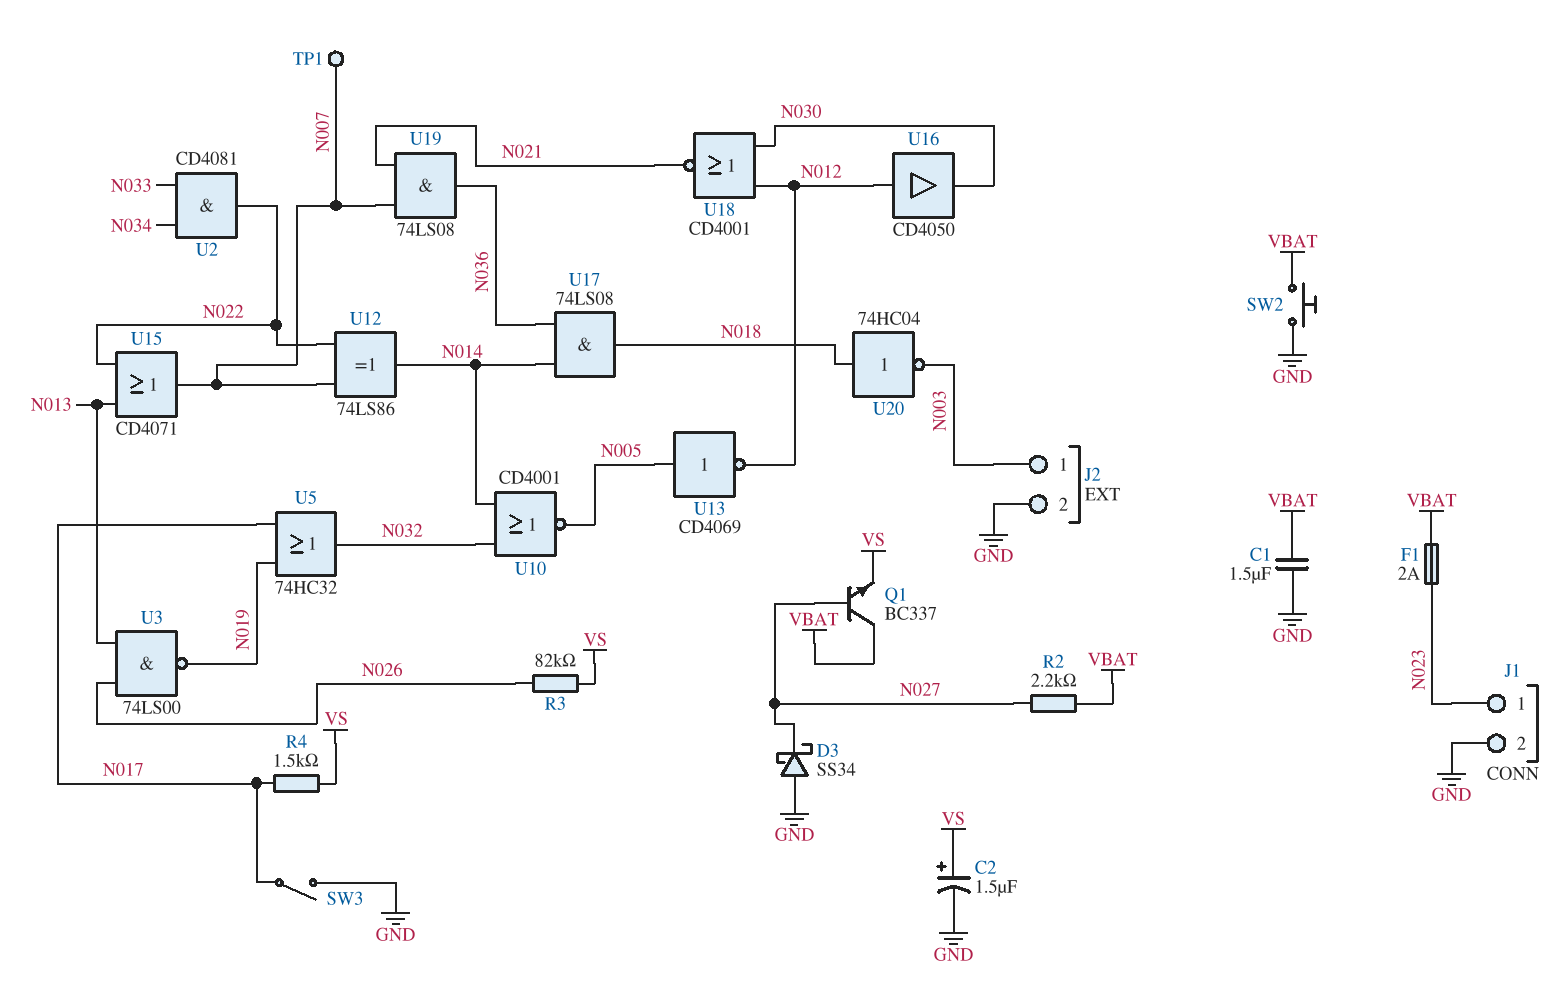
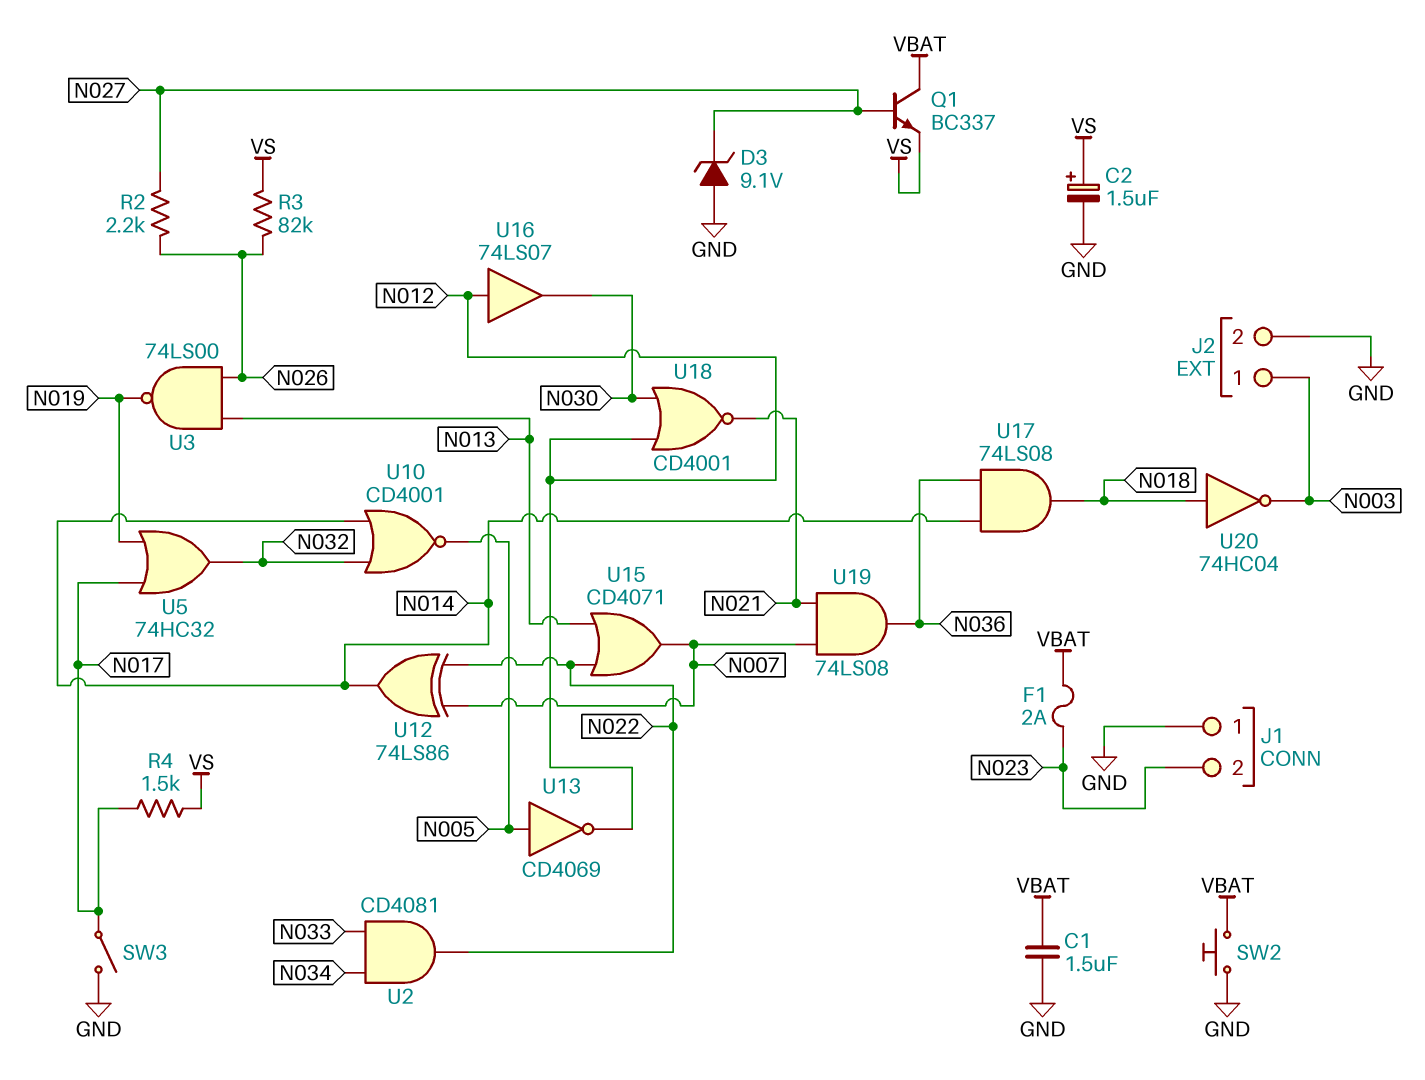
D3: schottky SS34 (A GND, K N027) -> zener 9.1V (A GND, K N027)
J1 pin 1: N023 -> GND
J1 pin 2: GND -> N023
R2: 2.2k (N027, VBAT) -> 2.2k (N026, N027)
TP1: test point (N007) -> none
U16: buffer CD4050 (in N012, out N030) -> buffer 74LS07 (in N012, out N030)

